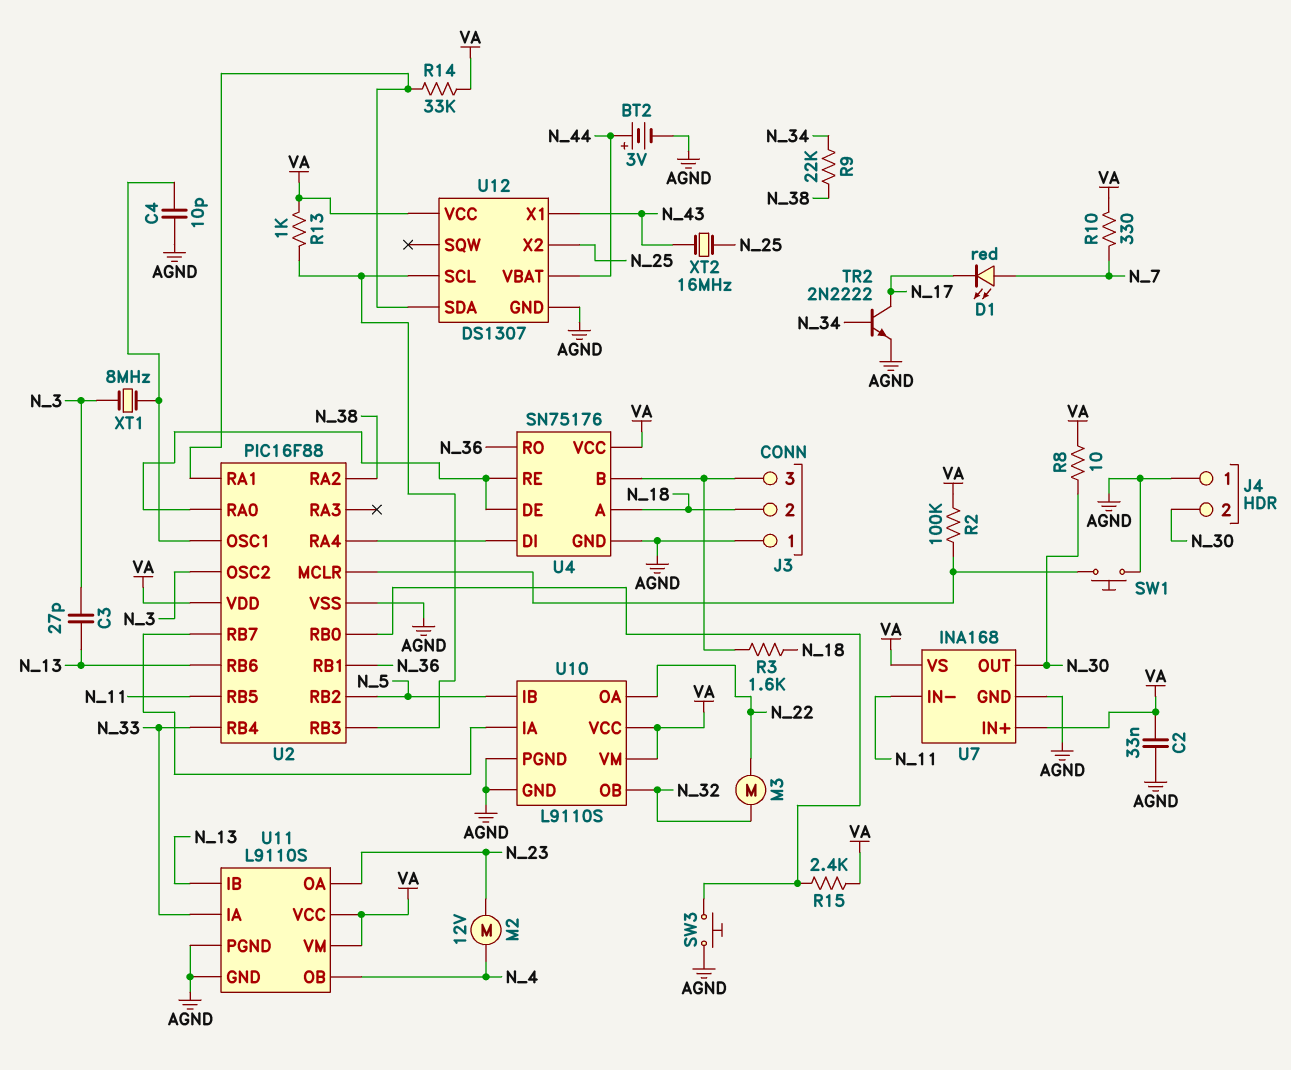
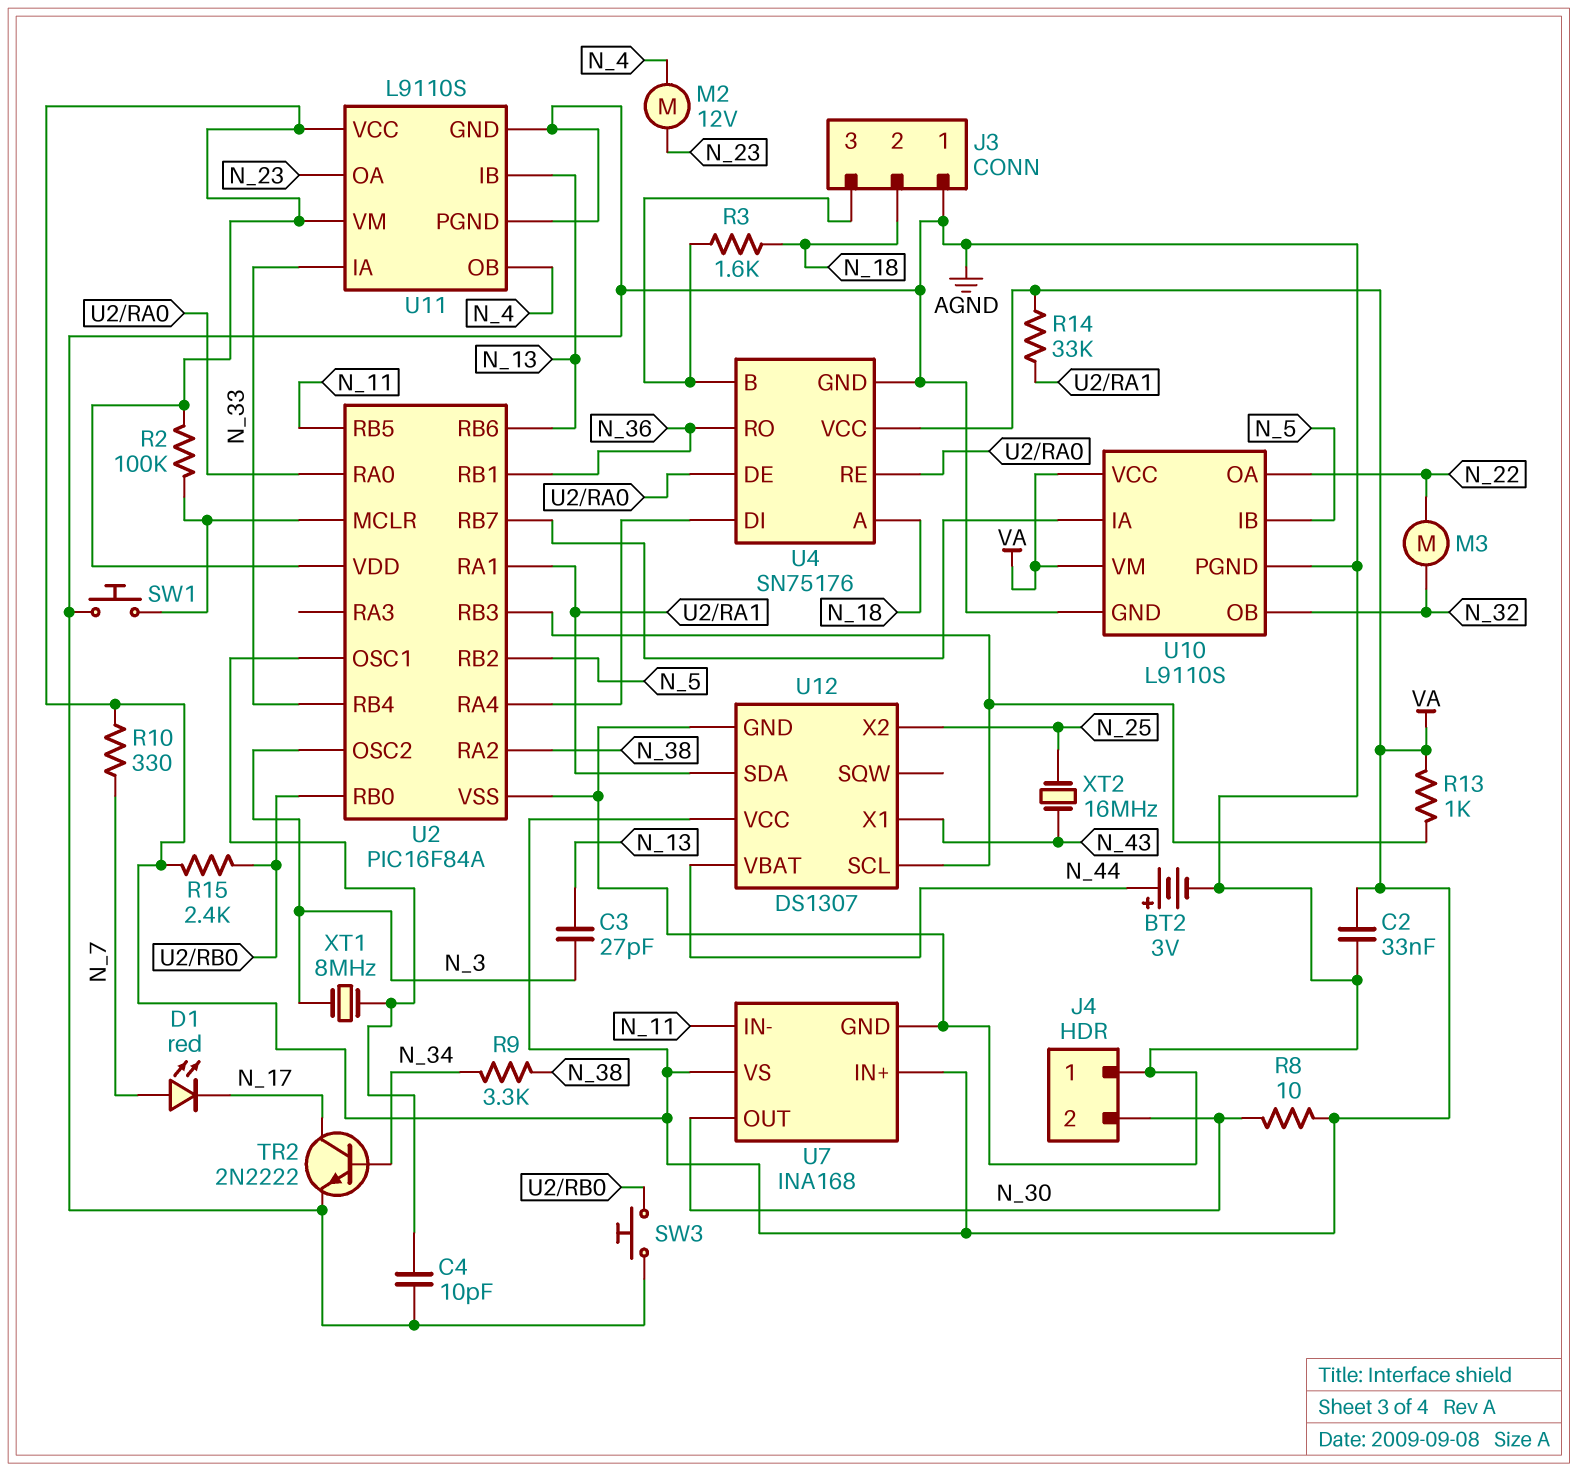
R9: 22k (N_34, N_38) -> 3.3k (N_34, N_38)
U2: PIC16F88 -> PIC16F84A

